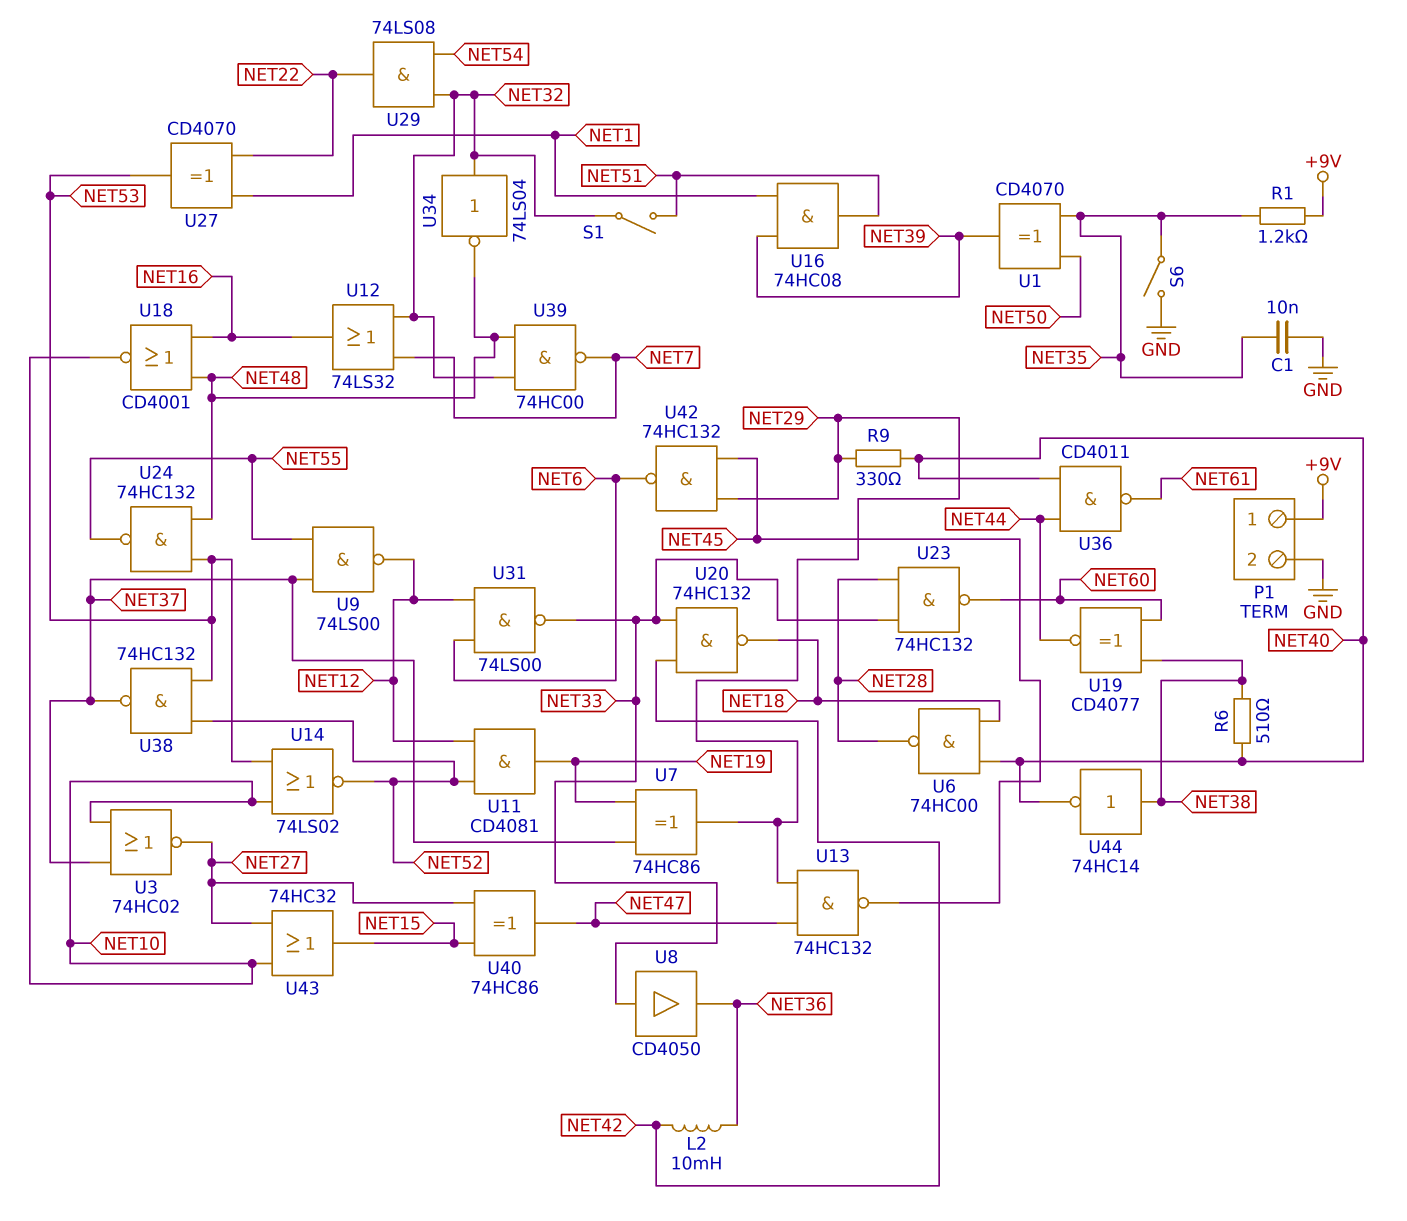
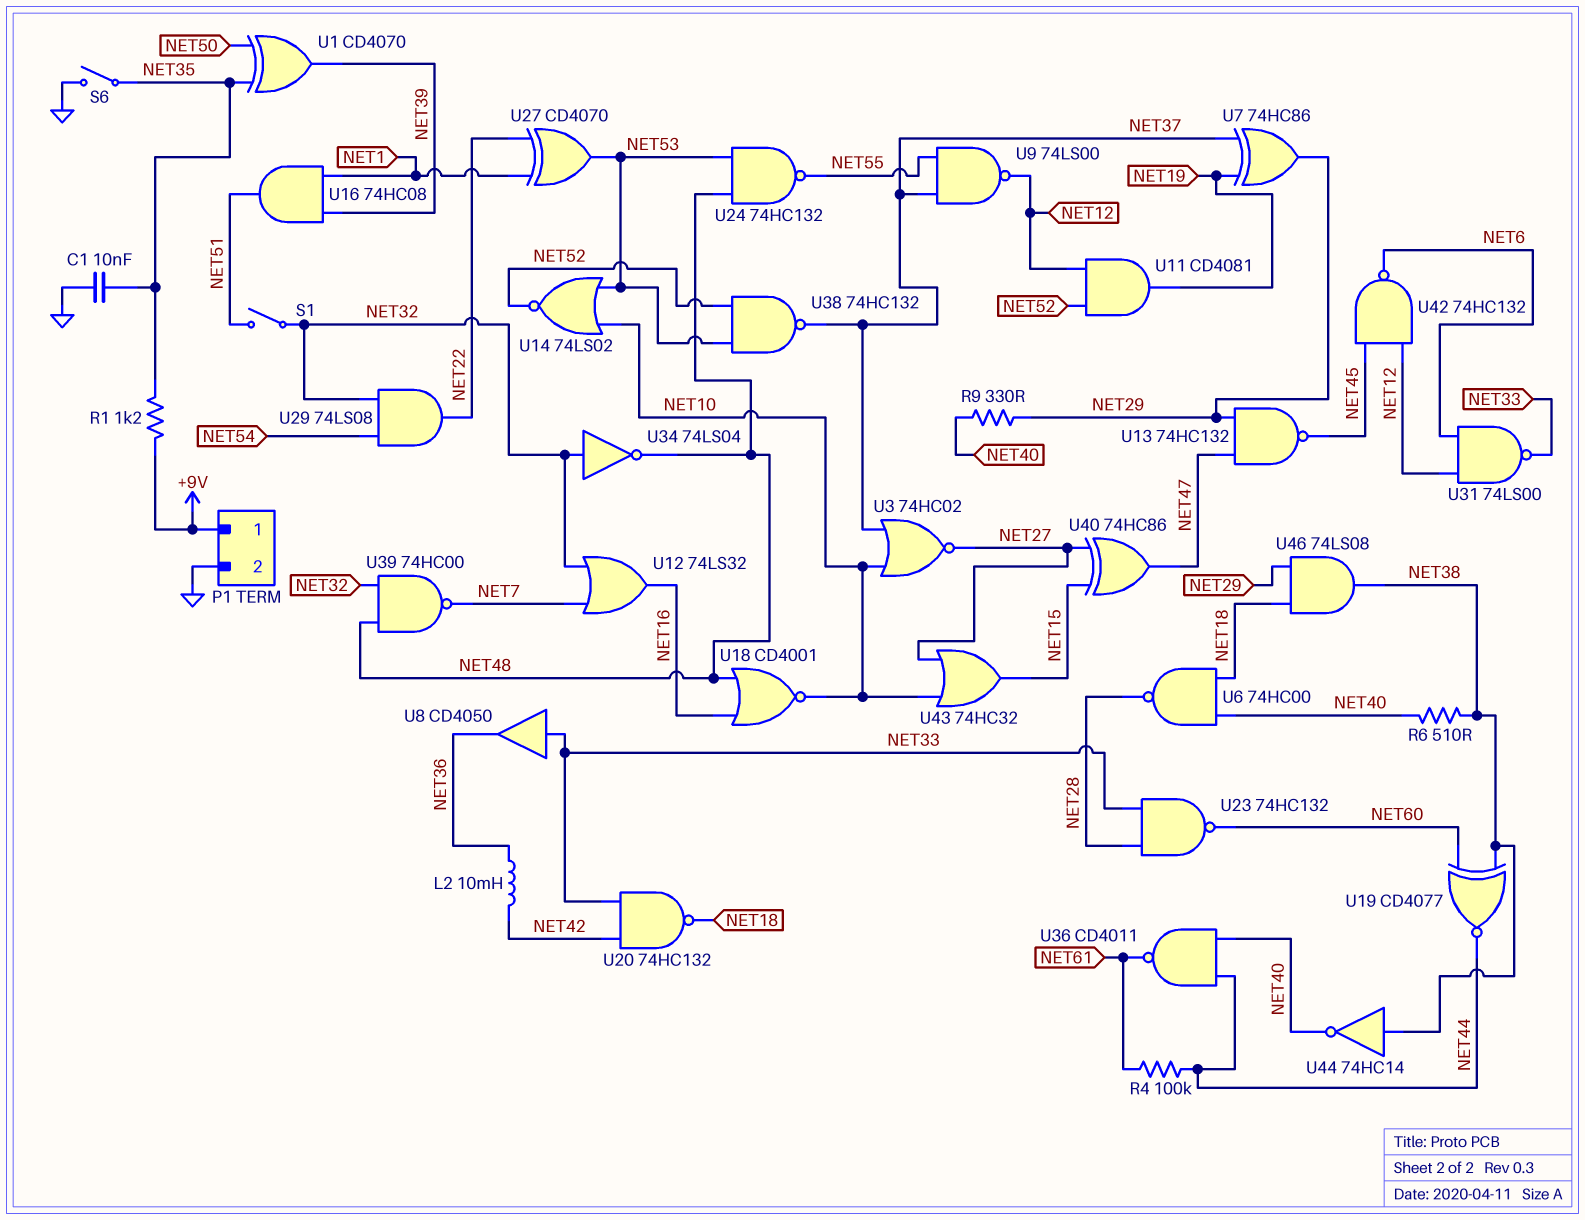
R4: none -> 100k (NET44, NET61)
U42: NAND 74HC132 (in NET29, in NET45, out NET6) -> NAND 74HC132 (in NET12, in NET45, out NET6)
U46: none -> AND 74LS08 (in NET18, in NET29, out NET38)

